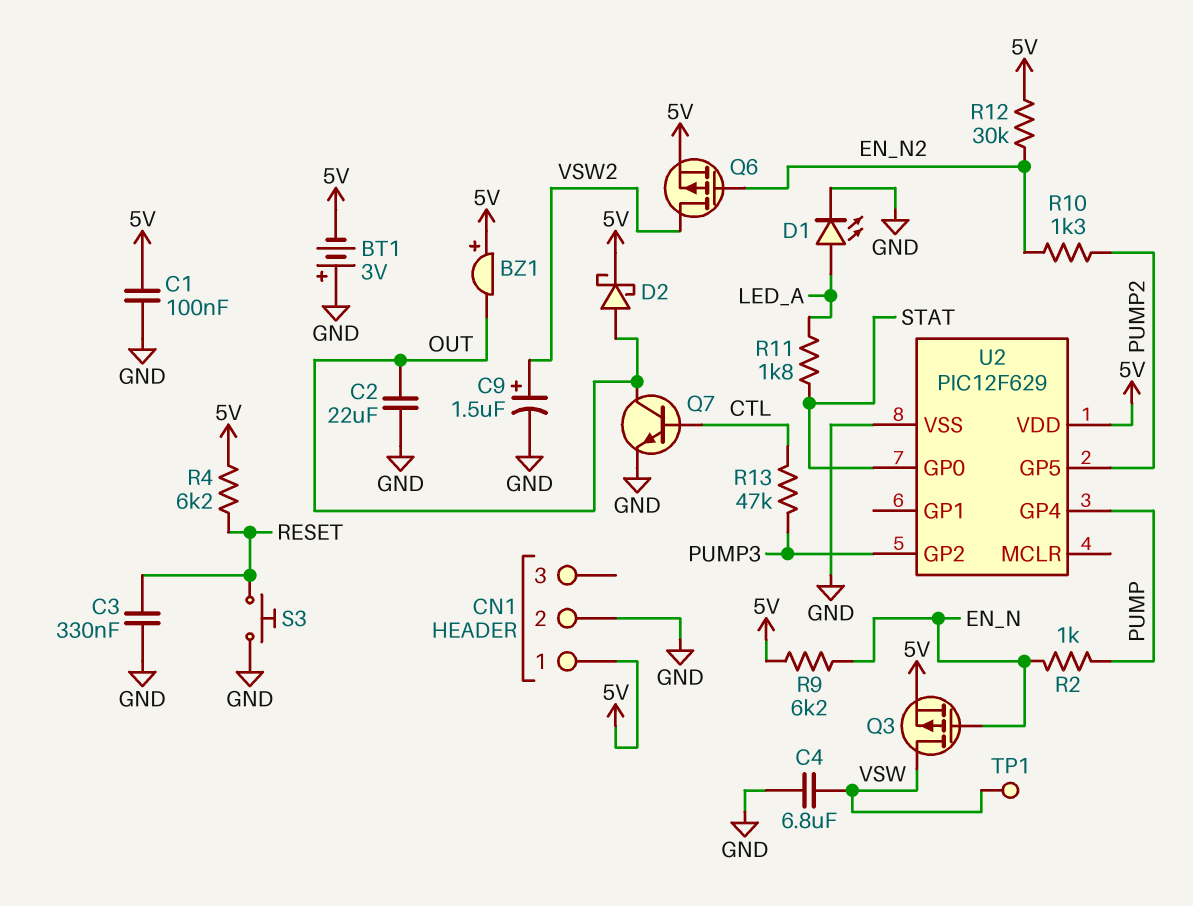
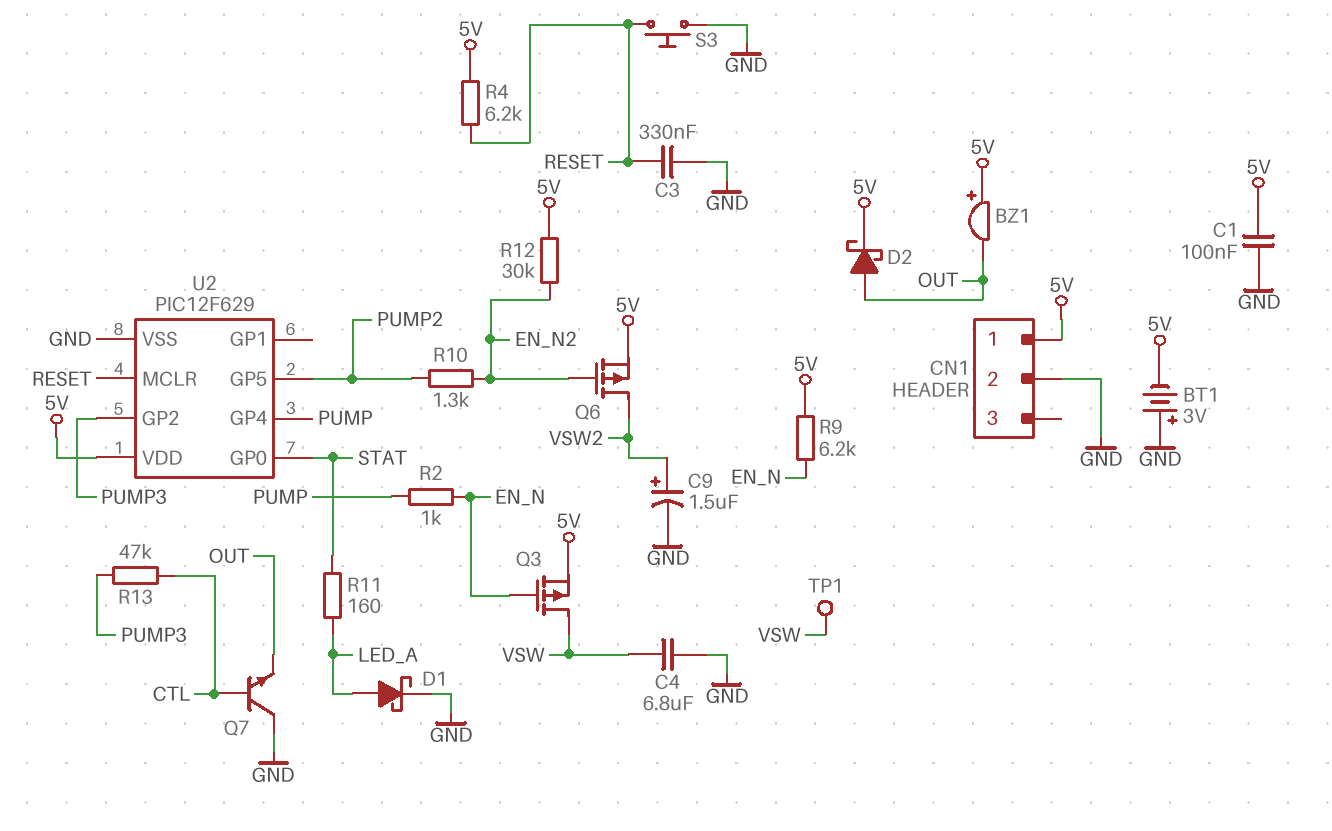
C2: 22uF (GND, OUT) -> none
D1: LED (A LED_A, K GND) -> schottky (A LED_A, K GND)
Q7: NPN (B CTL, C OUT, E GND) -> NPN (B CTL, C GND, E OUT)
R11: 1.8k (LED_A, STAT) -> 160 (LED_A, STAT)
U2 pin MCLR: none -> RESET

